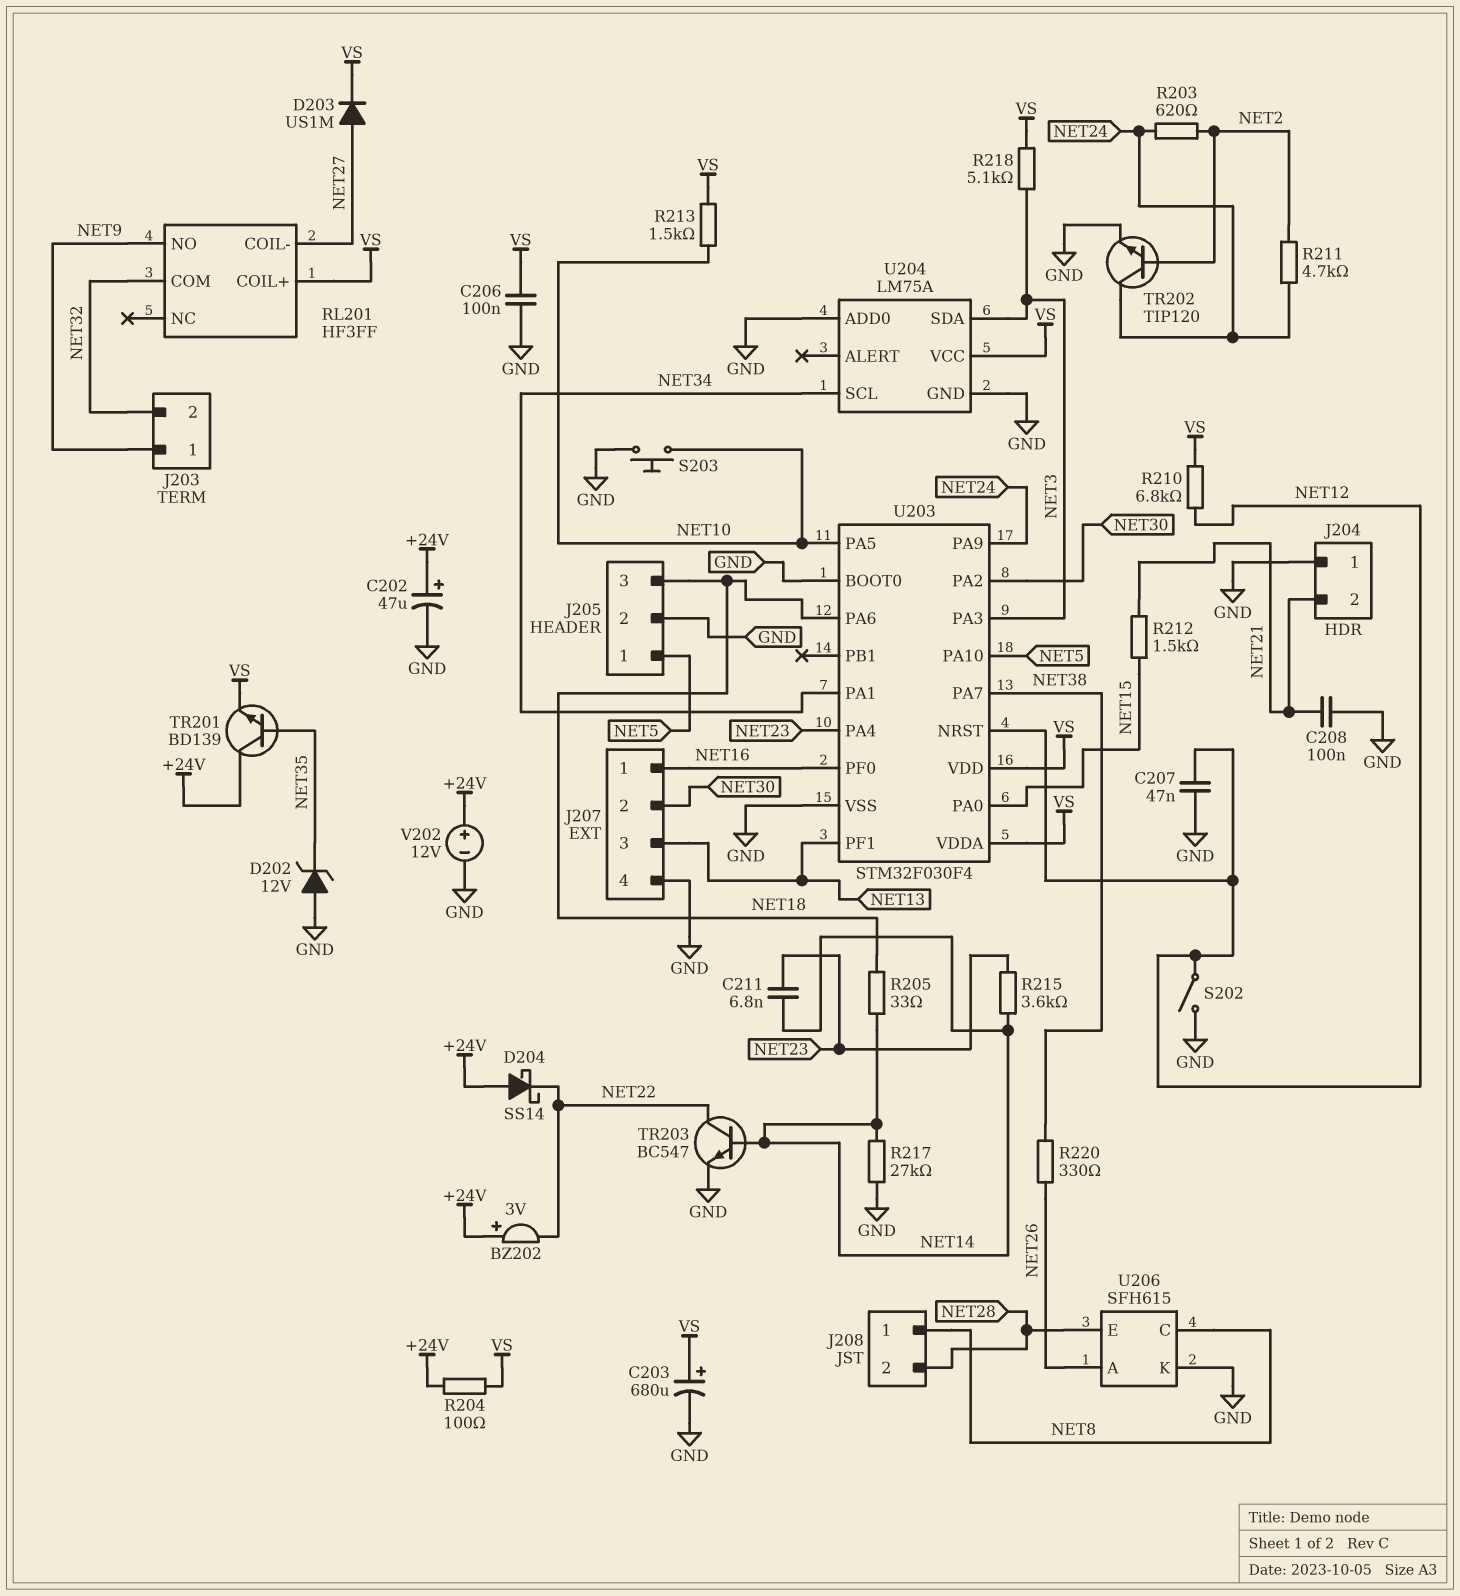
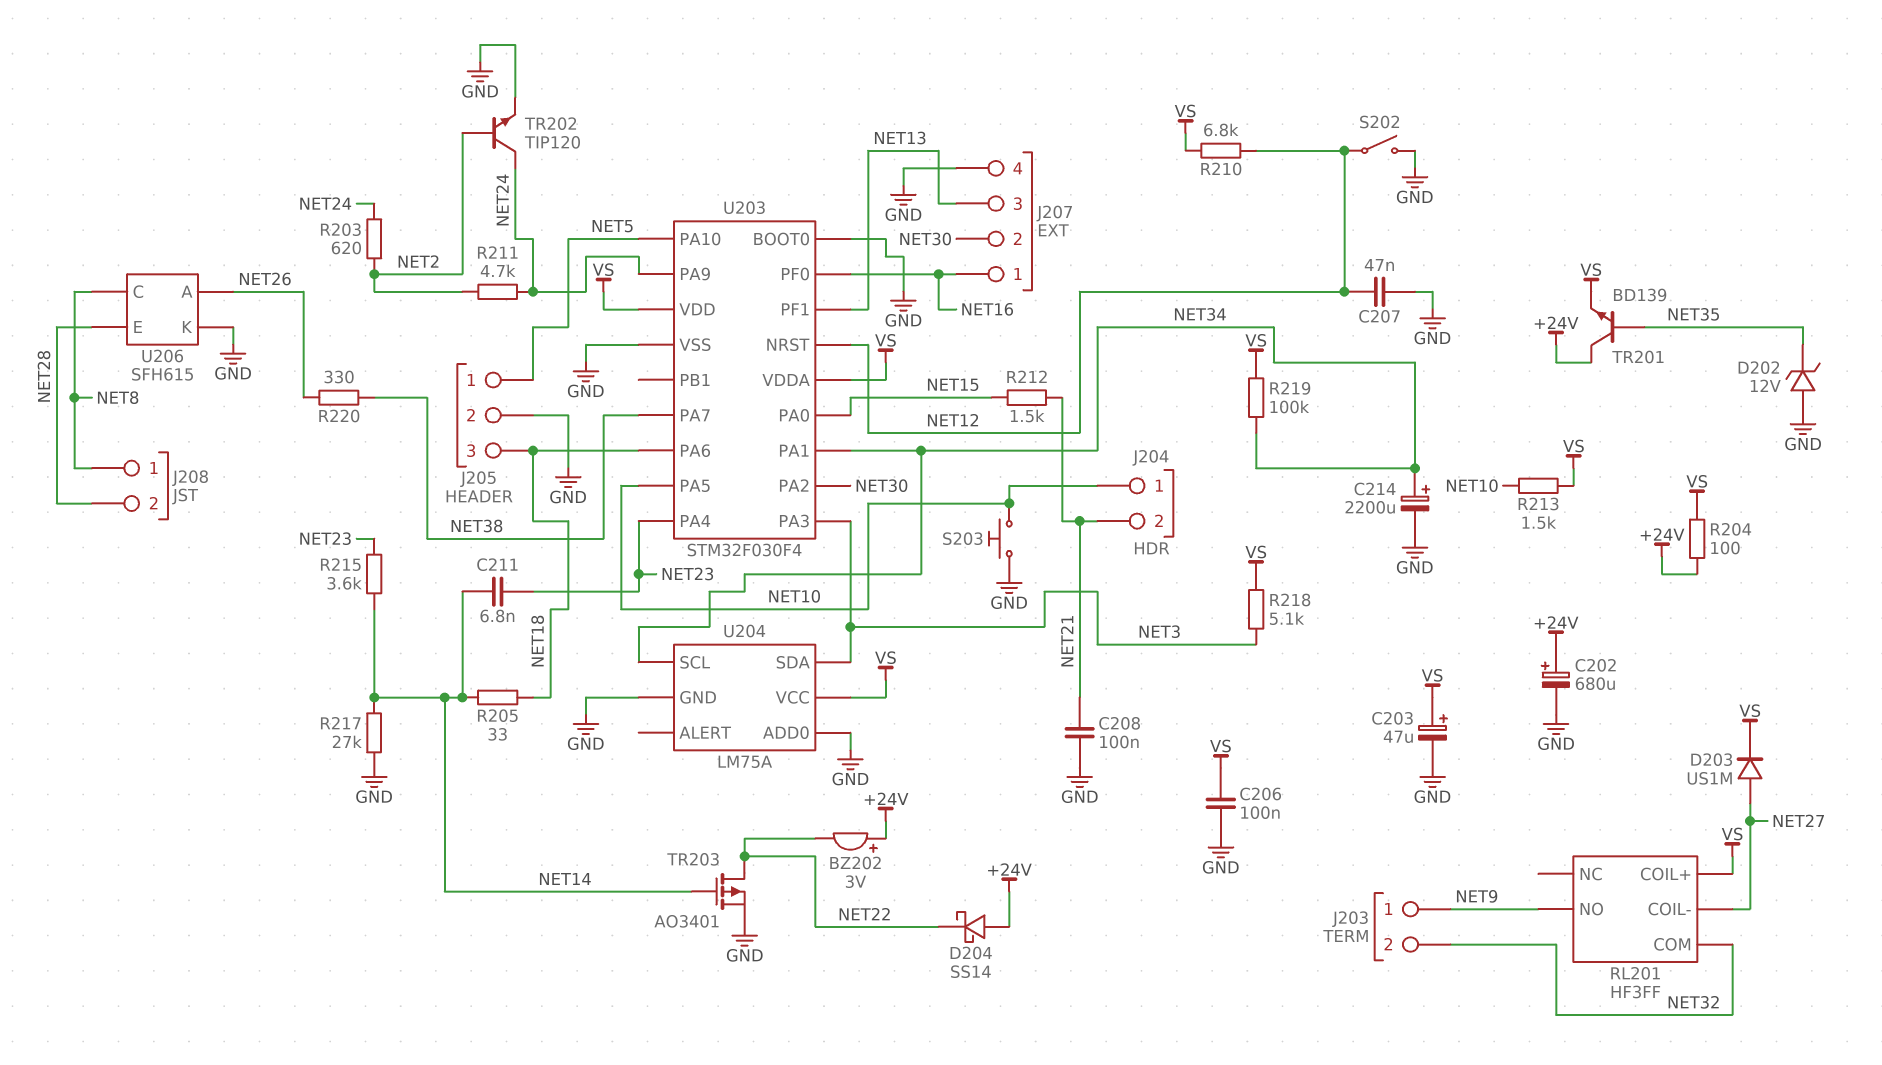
C202: 47uF (plus +24V, minus GND) -> 680uF (plus +24V, minus GND)
C203: 680uF (plus VS, minus GND) -> 47uF (plus VS, minus GND)
C214: none -> 2200uF (plus NET34, minus GND)
J204 pin 1: GND -> NET10
R219: none -> 100k (NET34, VS)
TR203: NPN BC547 (B NET14, C NET22, E GND) -> PMOS AO3401 (G NET14, D NET22, S GND)
V202: 12V (plus +24V, minus GND) -> none

